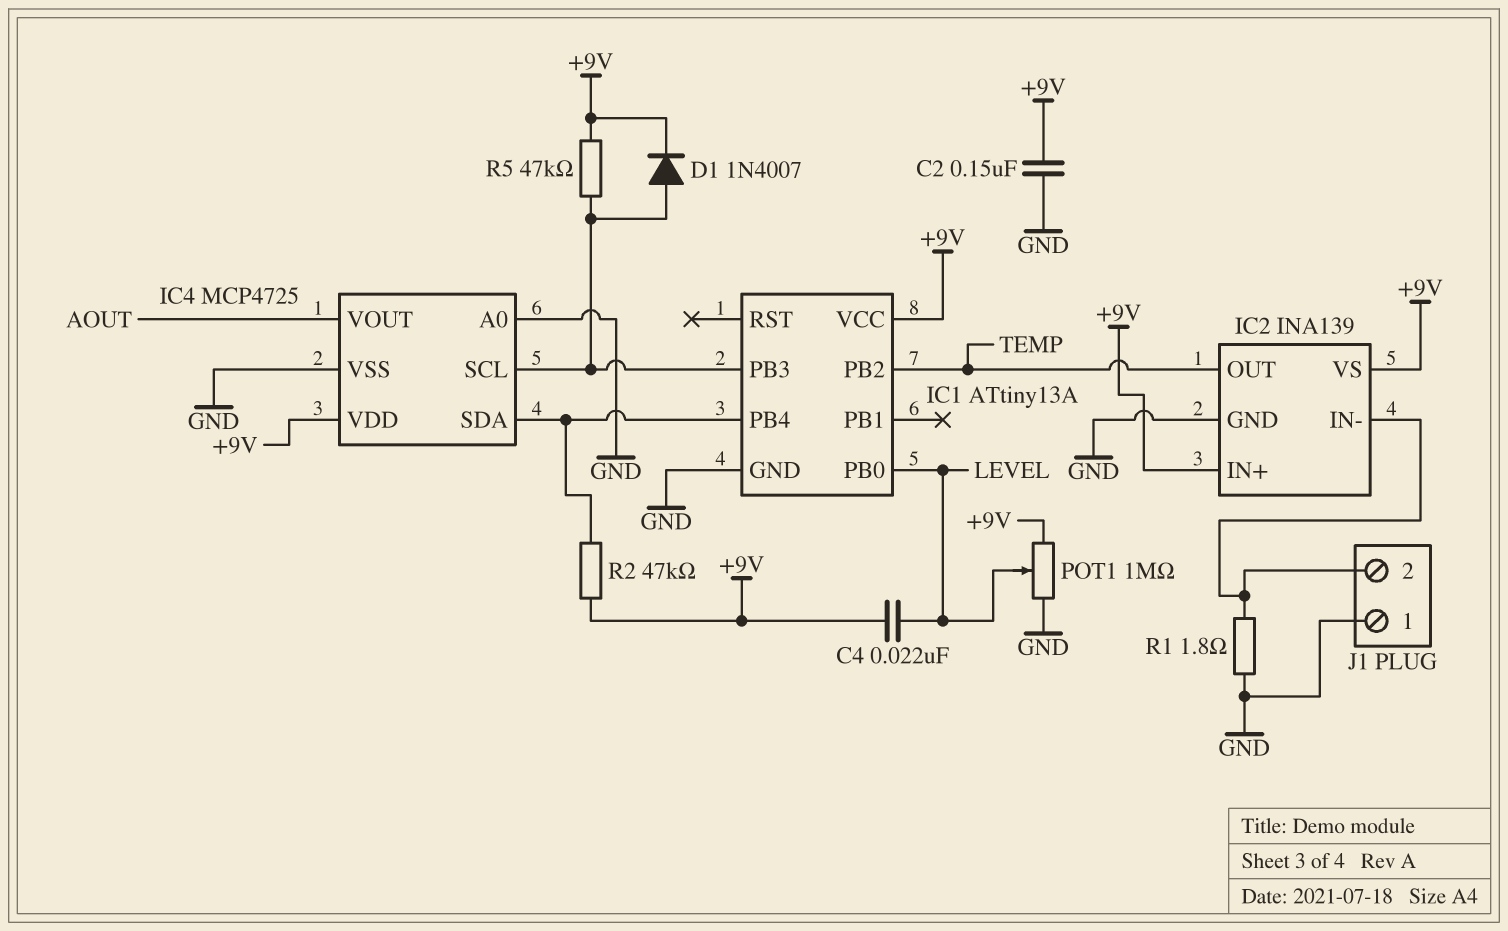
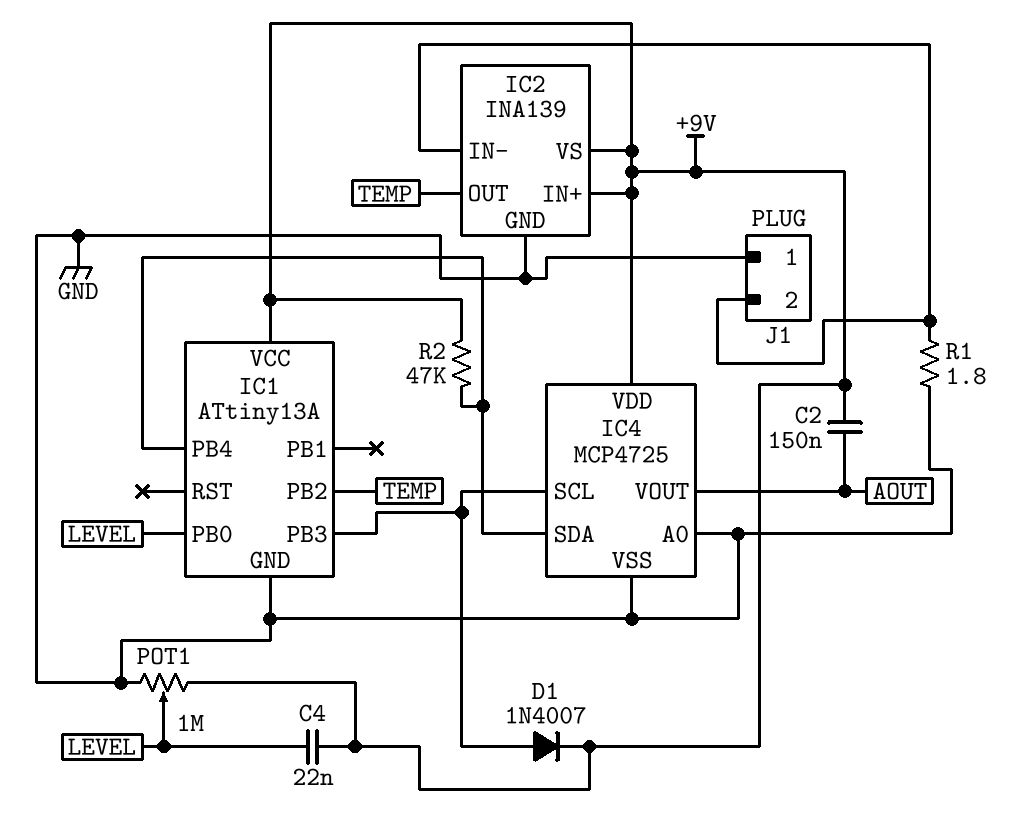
C2: 150nF (+9V, GND) -> 150nF (+9V, AOUT)
R5: 47k (+9V, IC1/PB3) -> none

